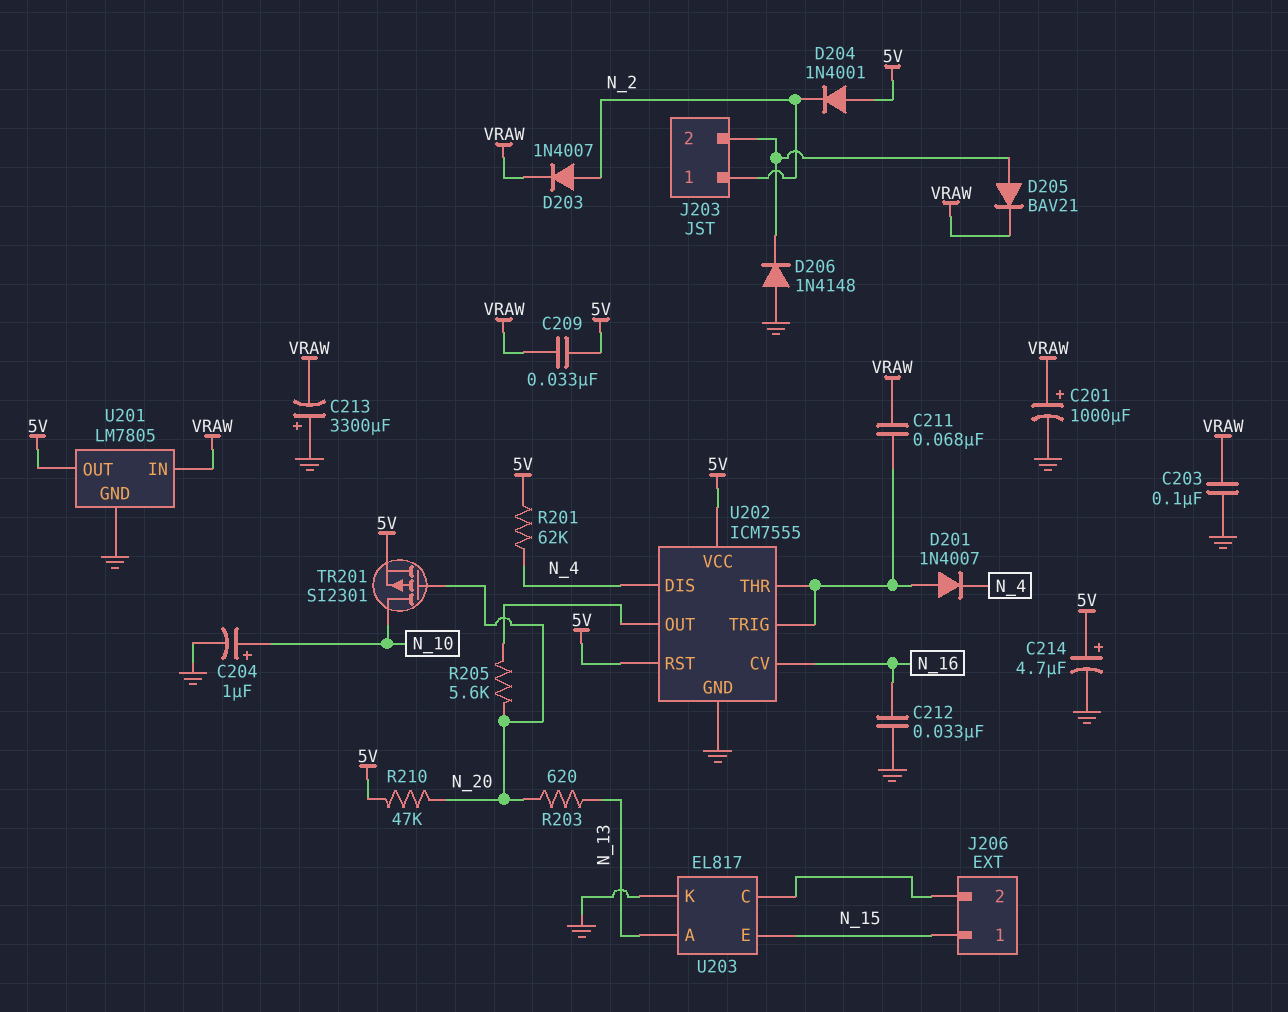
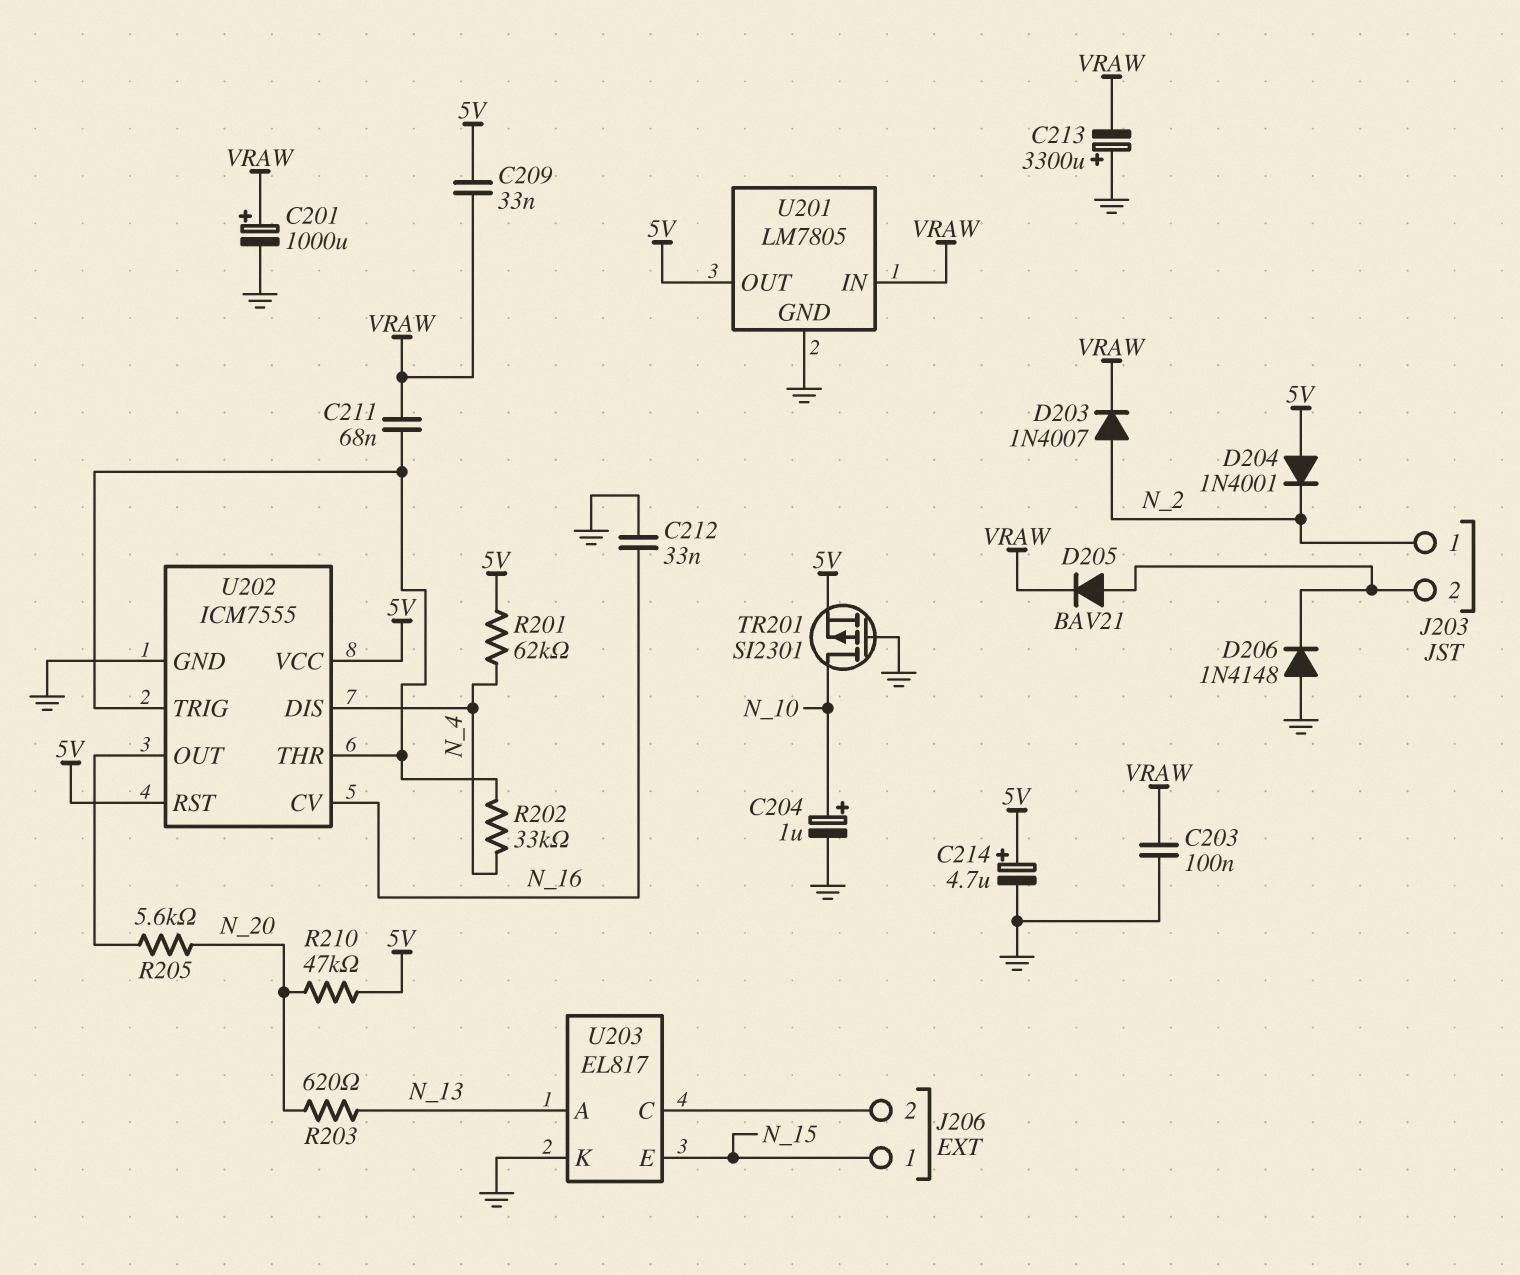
D201: diode 1N4007 (A U202/THR, K N_4) -> none
R202: none -> 33k (N_4, U202/THR)
TR201: PMOS SI2301 (G N_20, D N_10, S 5V) -> PMOS SI2301 (G GND, D N_10, S 5V)

